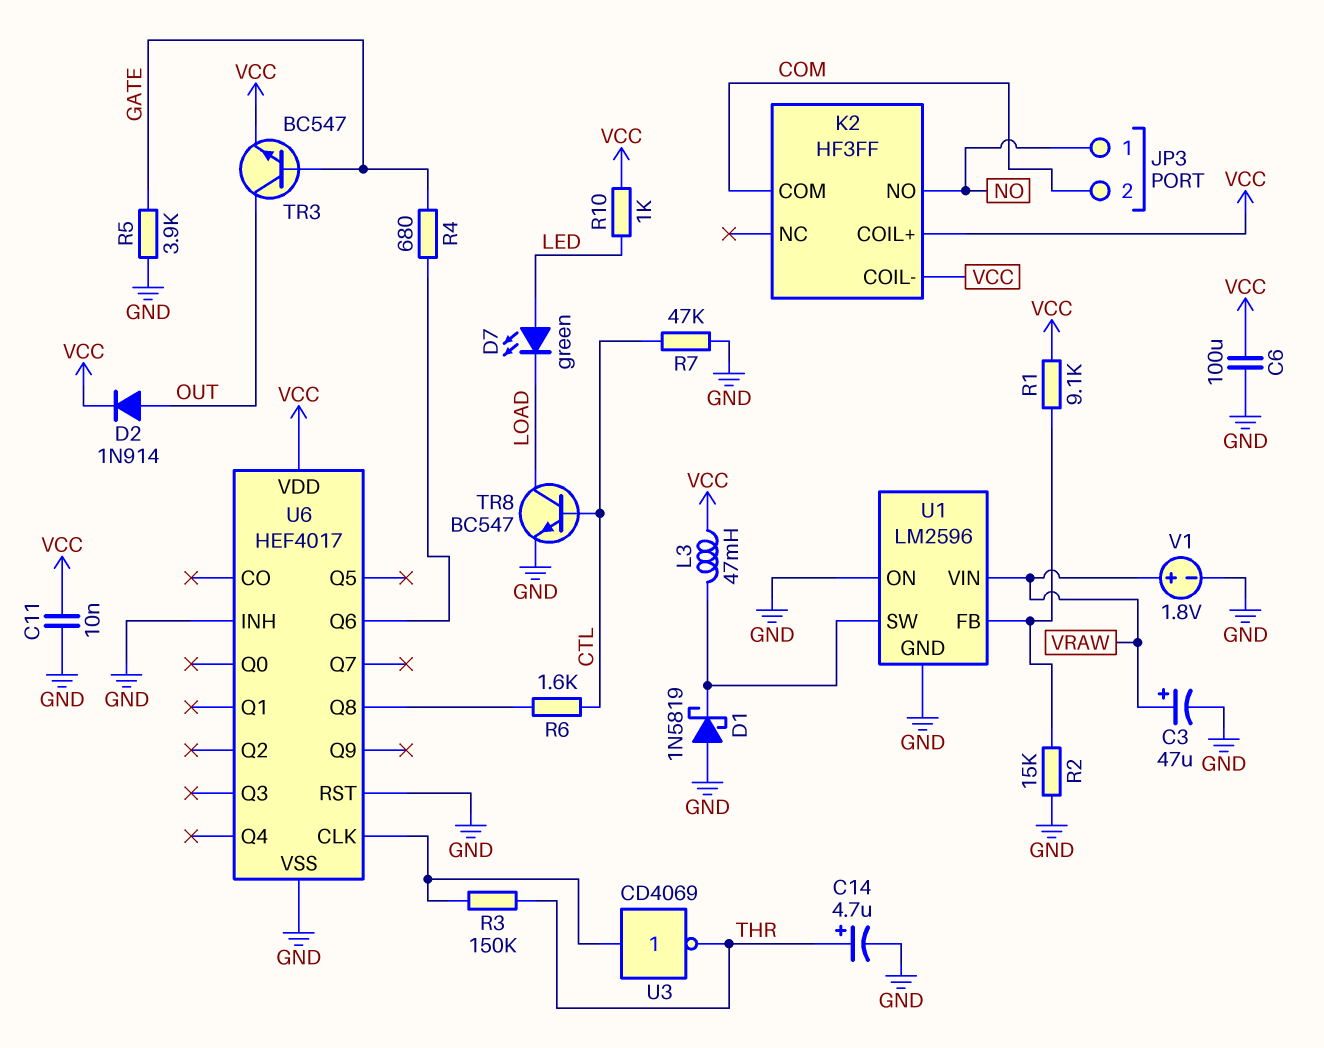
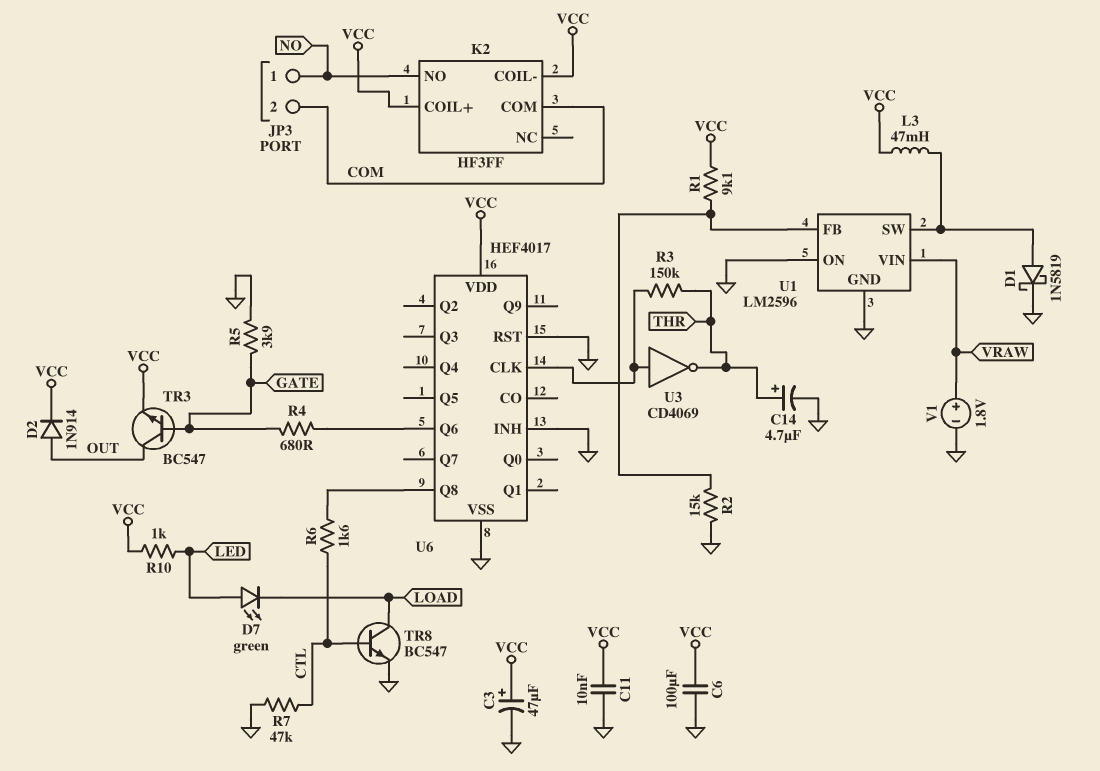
C3: 47uF (plus VRAW, minus GND) -> 47uF (plus VCC, minus GND)
D1: schottky 1N5819 (A GND, K U1/SW) -> schottky 1N5819 (A U1/SW, K GND)

